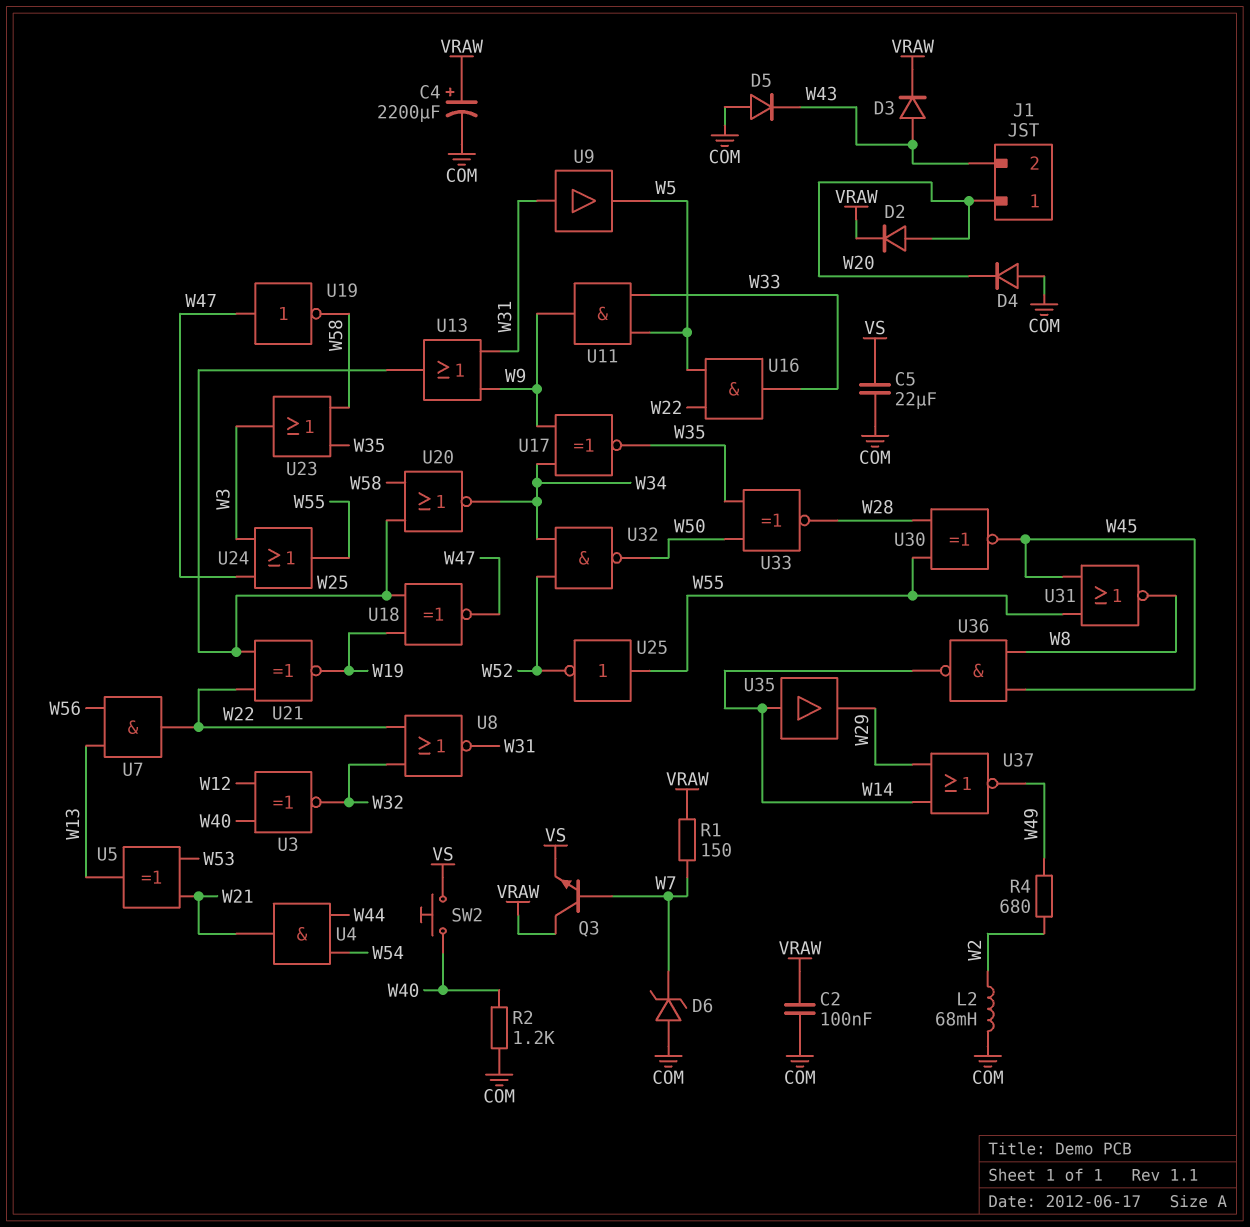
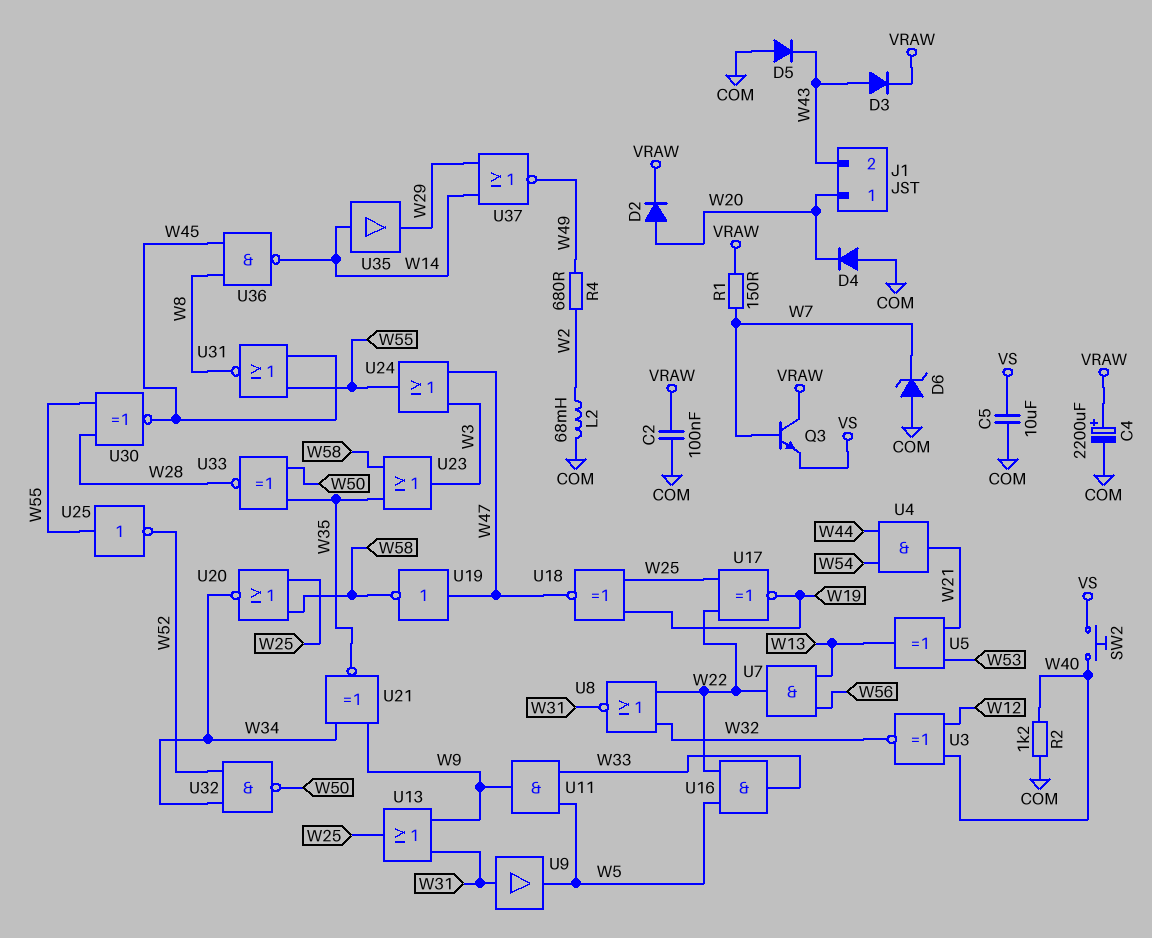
C5: 22uF (COM, VS) -> 10uF (COM, VS)
U17: XNOR (in W9, in W34, out W35) -> XNOR (in W22, in W25, out W19)
U21: XNOR (in W22, in W25, out W19) -> XNOR (in W9, in W34, out W35)

